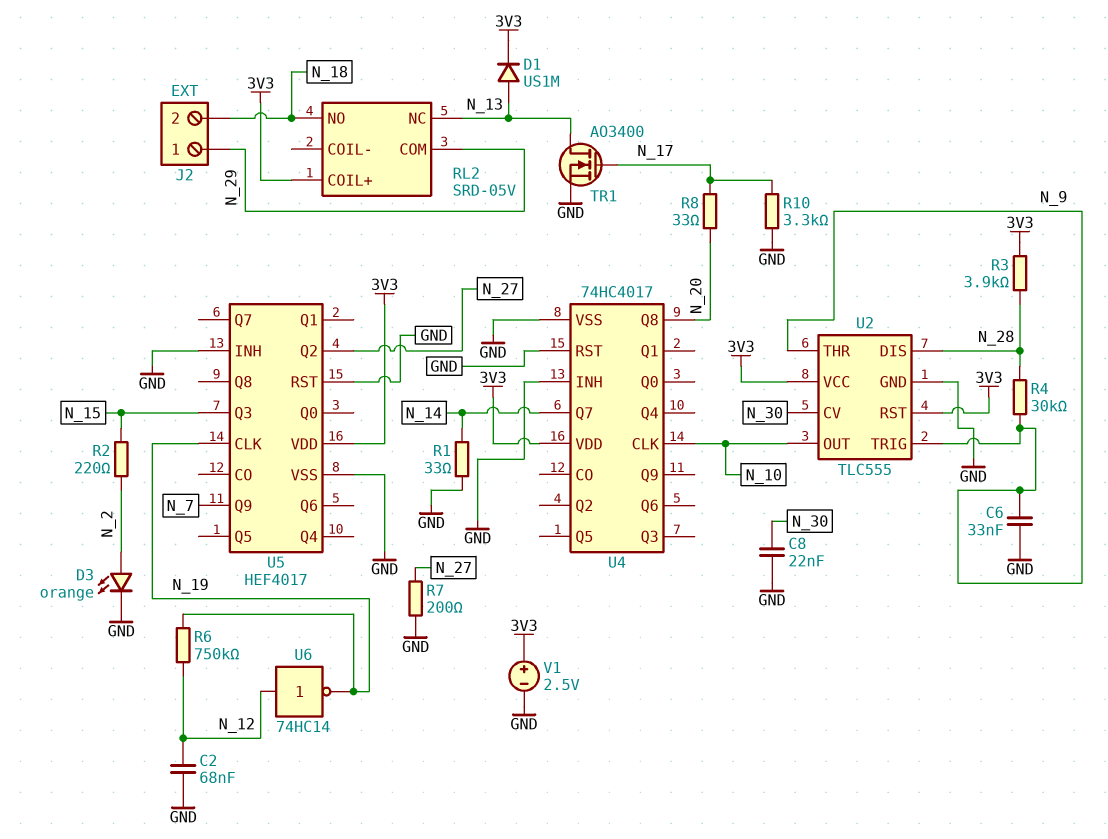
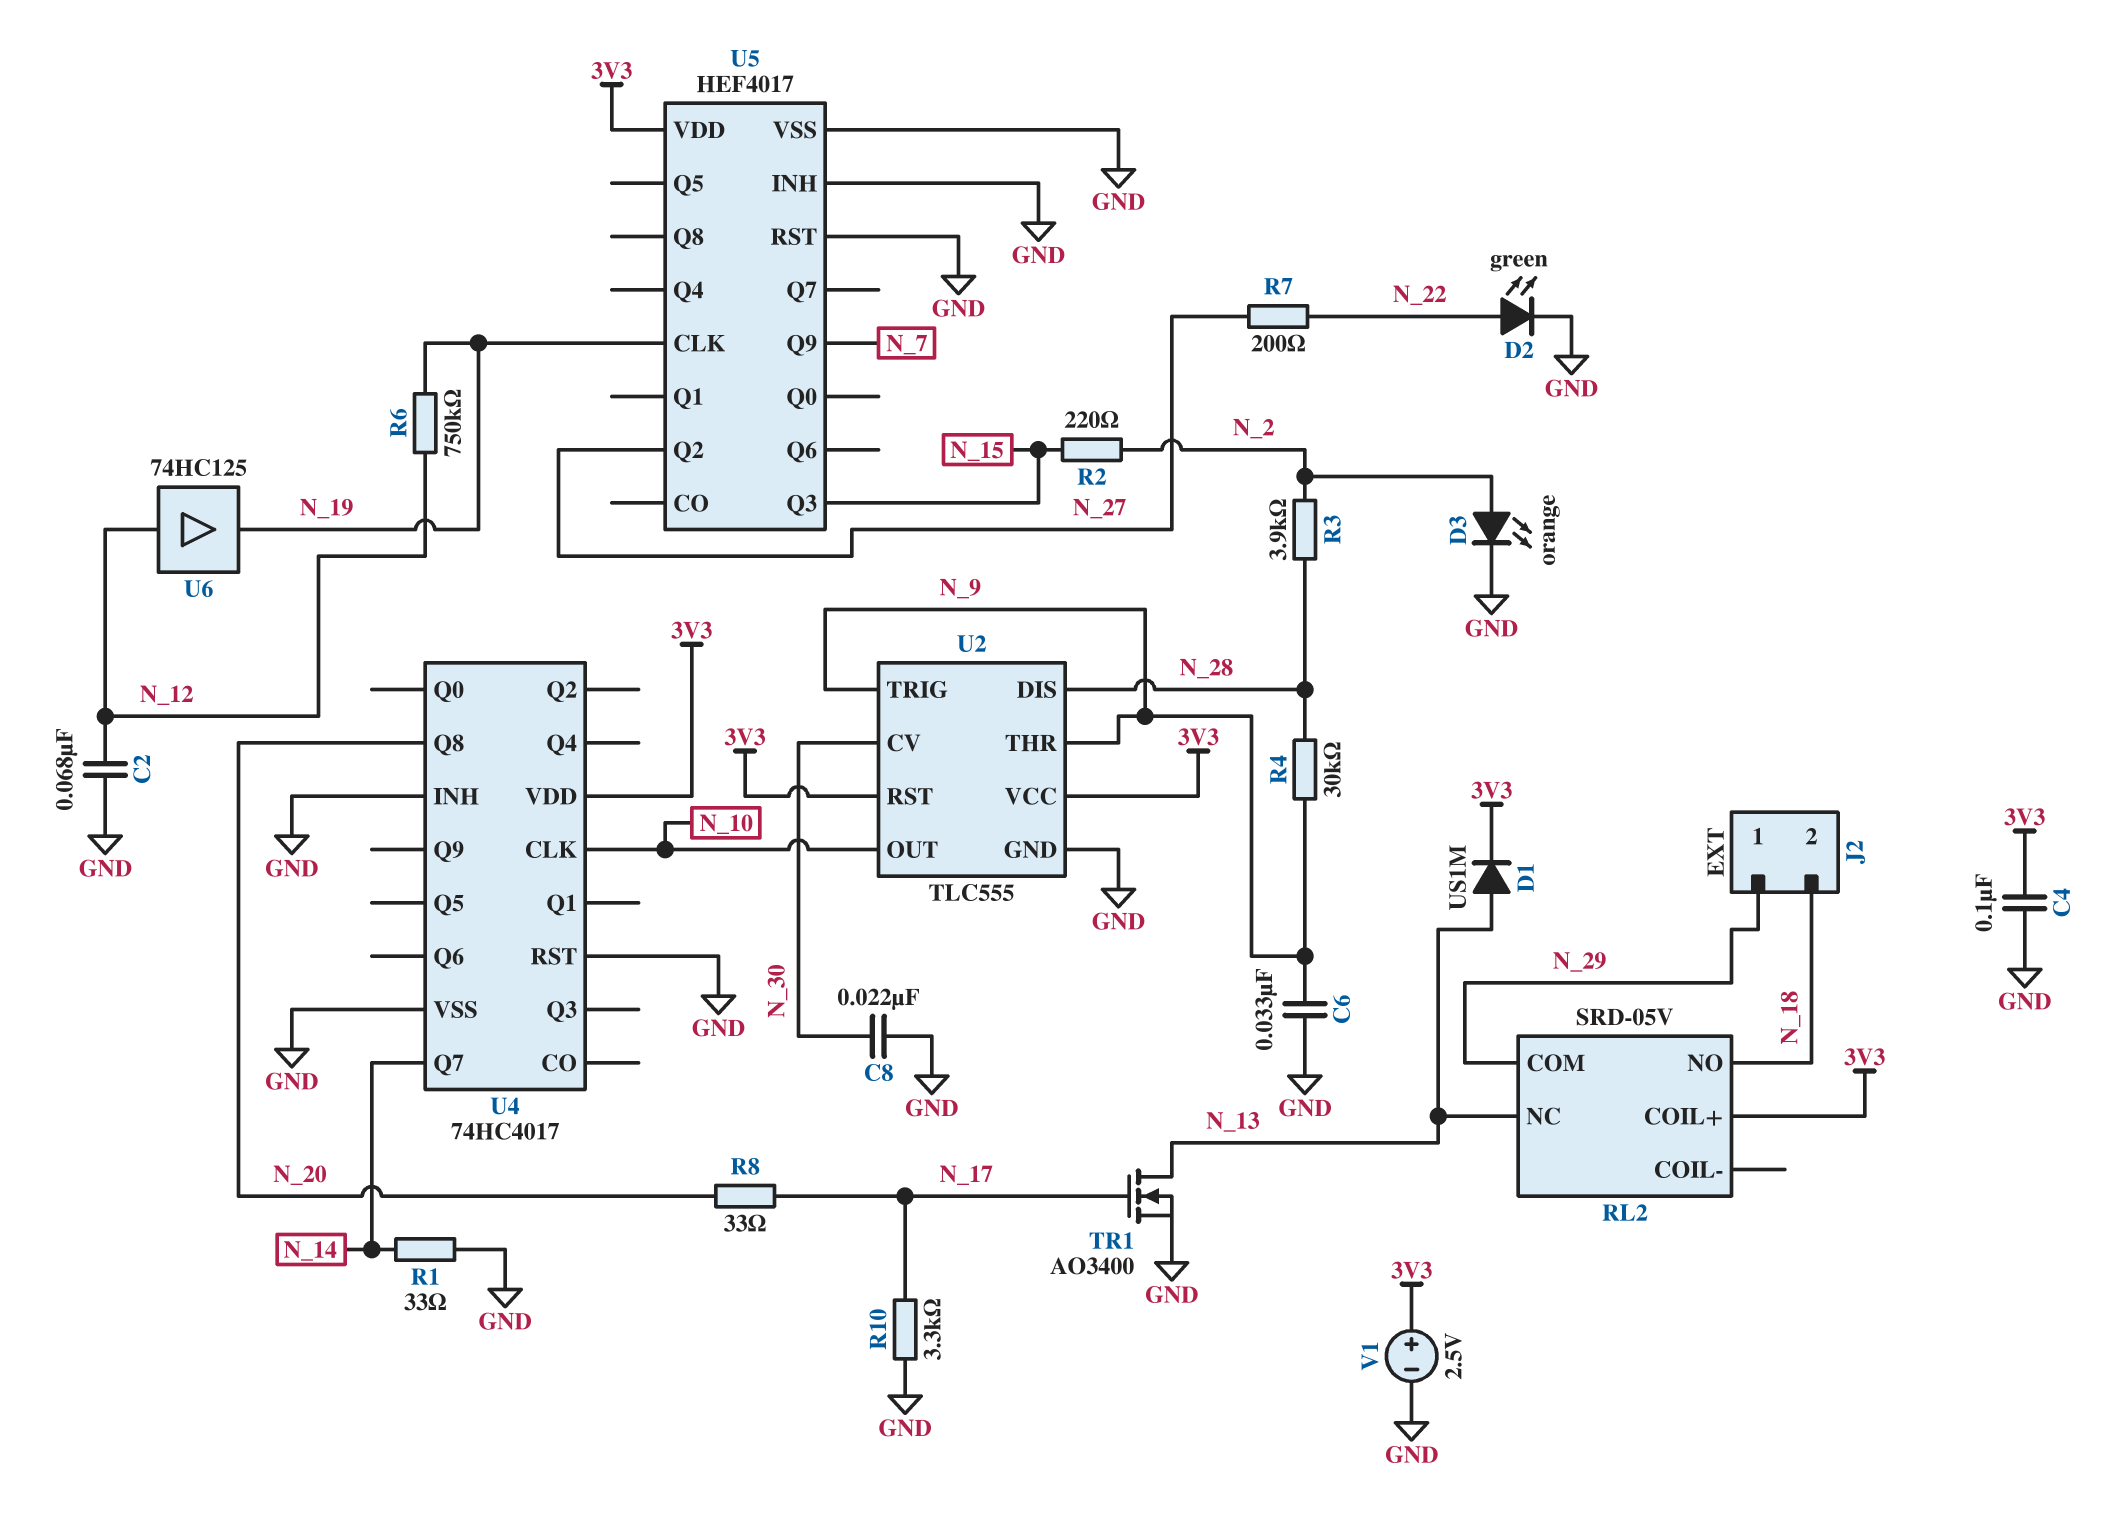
C4: none -> 100nF (3V3, GND)
D2: none -> LED green (A N_22, K GND)
R3: 3.9k (3V3, N_28) -> 3.9k (N_2, N_28)
R7: 200 (GND, N_27) -> 200 (N_22, N_27)
U6: NOT 74HC14 (in N_12, out N_19) -> buffer 74HC125 (in N_12, out N_19)

